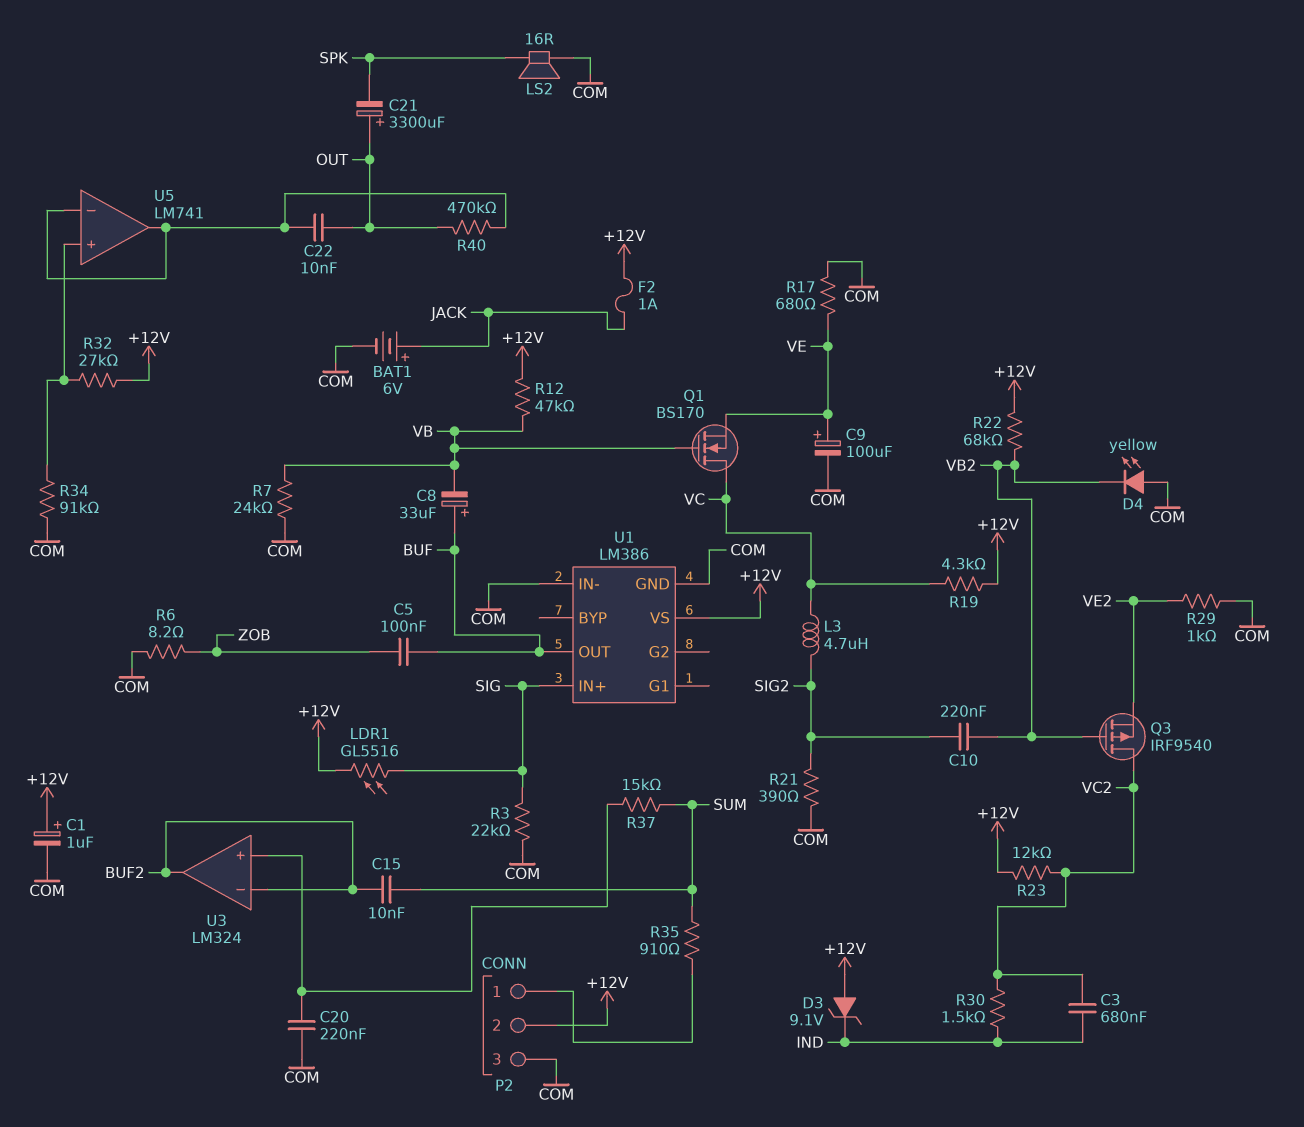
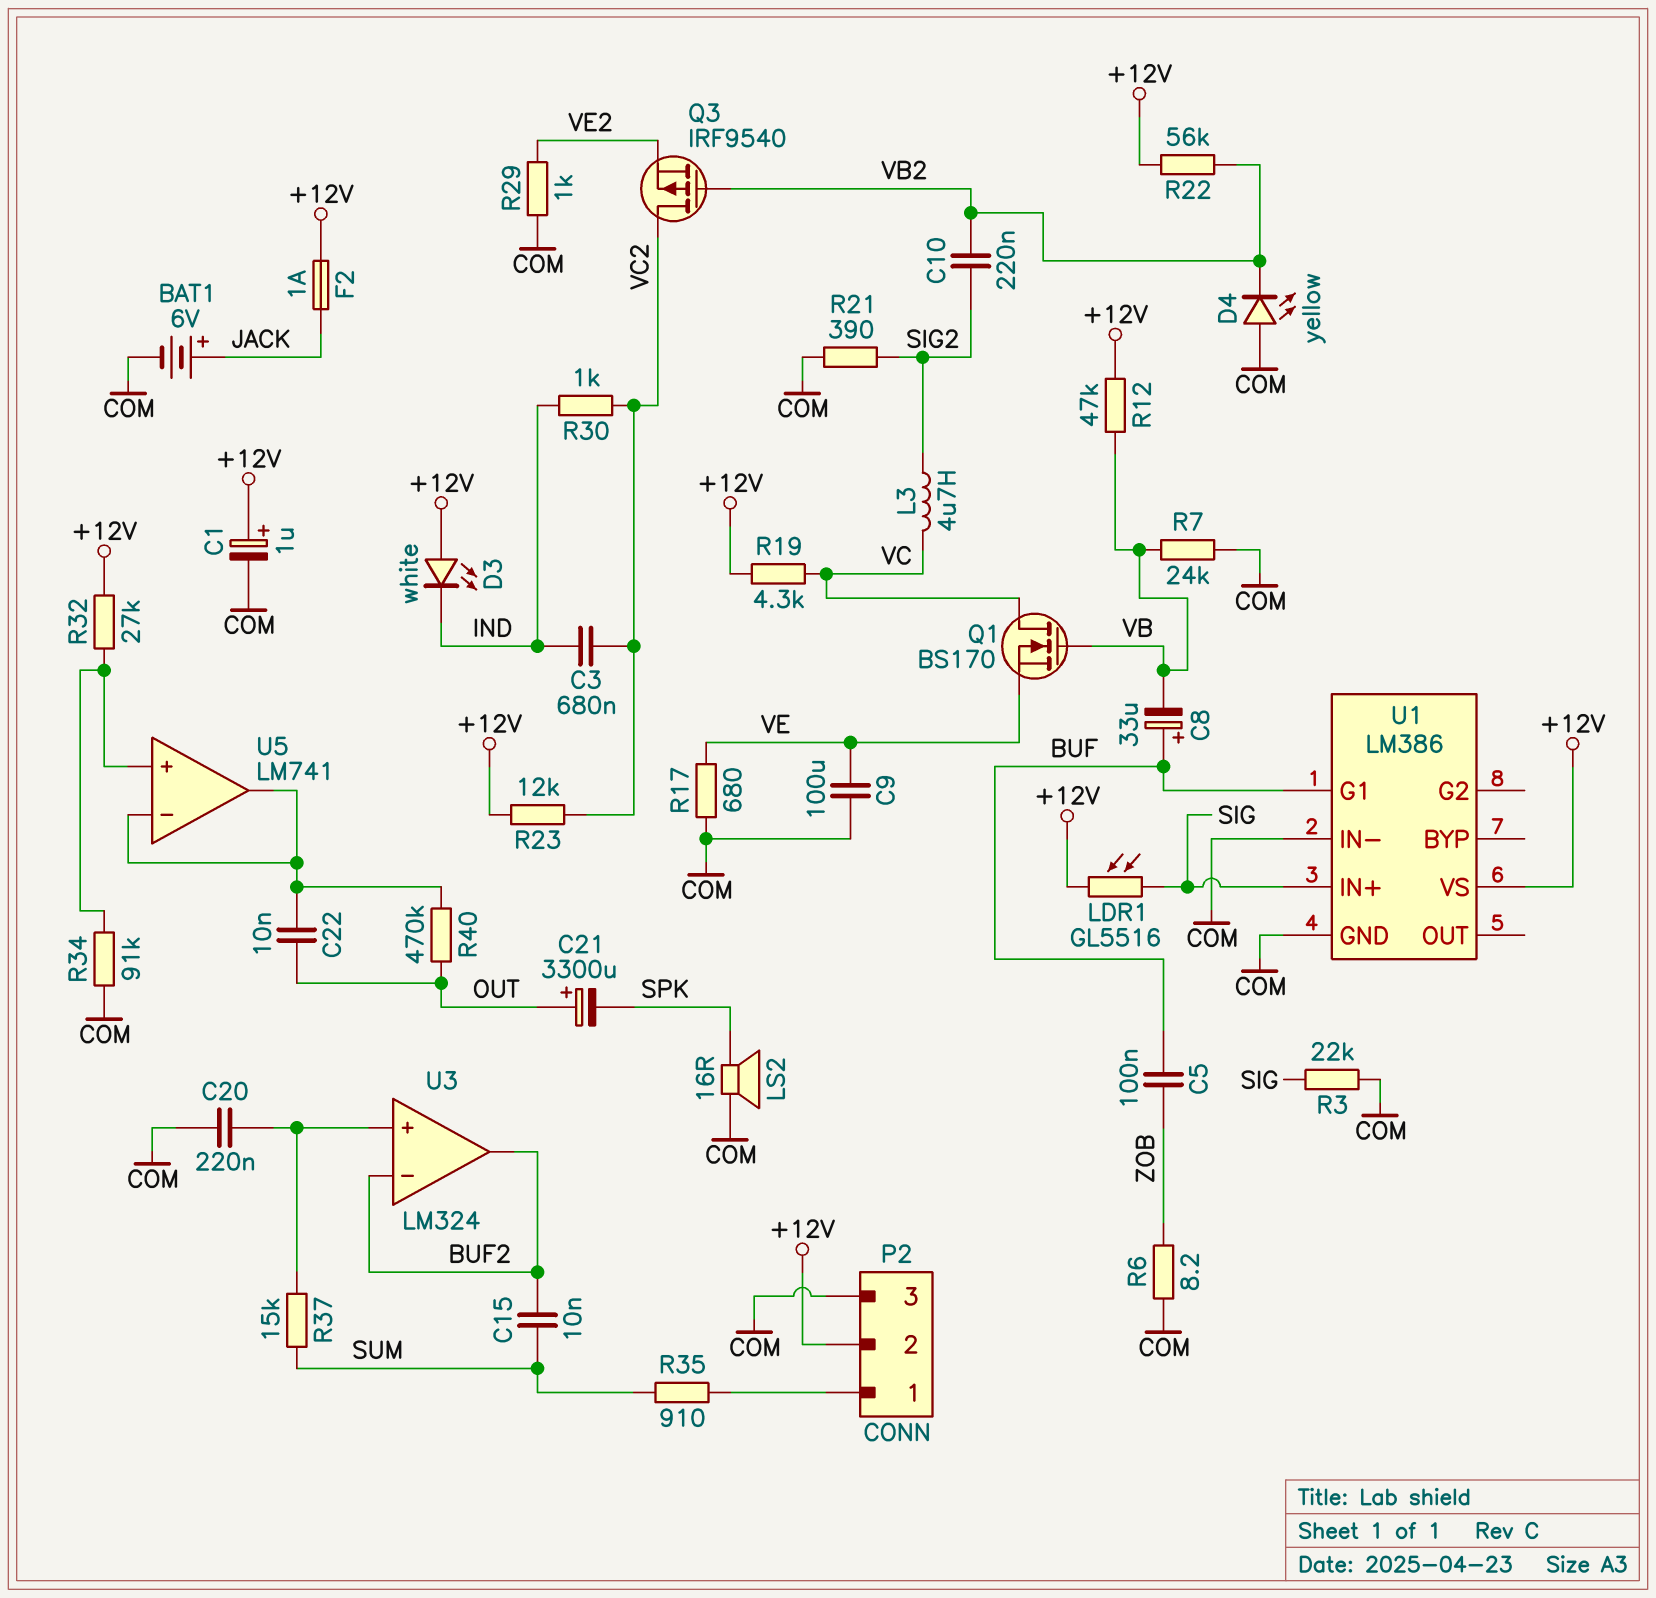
C9: 100uF (plus VE, minus COM) -> 100uF (COM, VE)
D3: zener 9.1V (A +12V, K IND) -> LED white (A +12V, K IND)
R22: 68k (+12V, VB2) -> 56k (+12V, VB2)
R30: 1.5k (IND, VC2) -> 1k (IND, VC2)
U1 pin G1: none -> BUF
U1 pin OUT: BUF -> none

